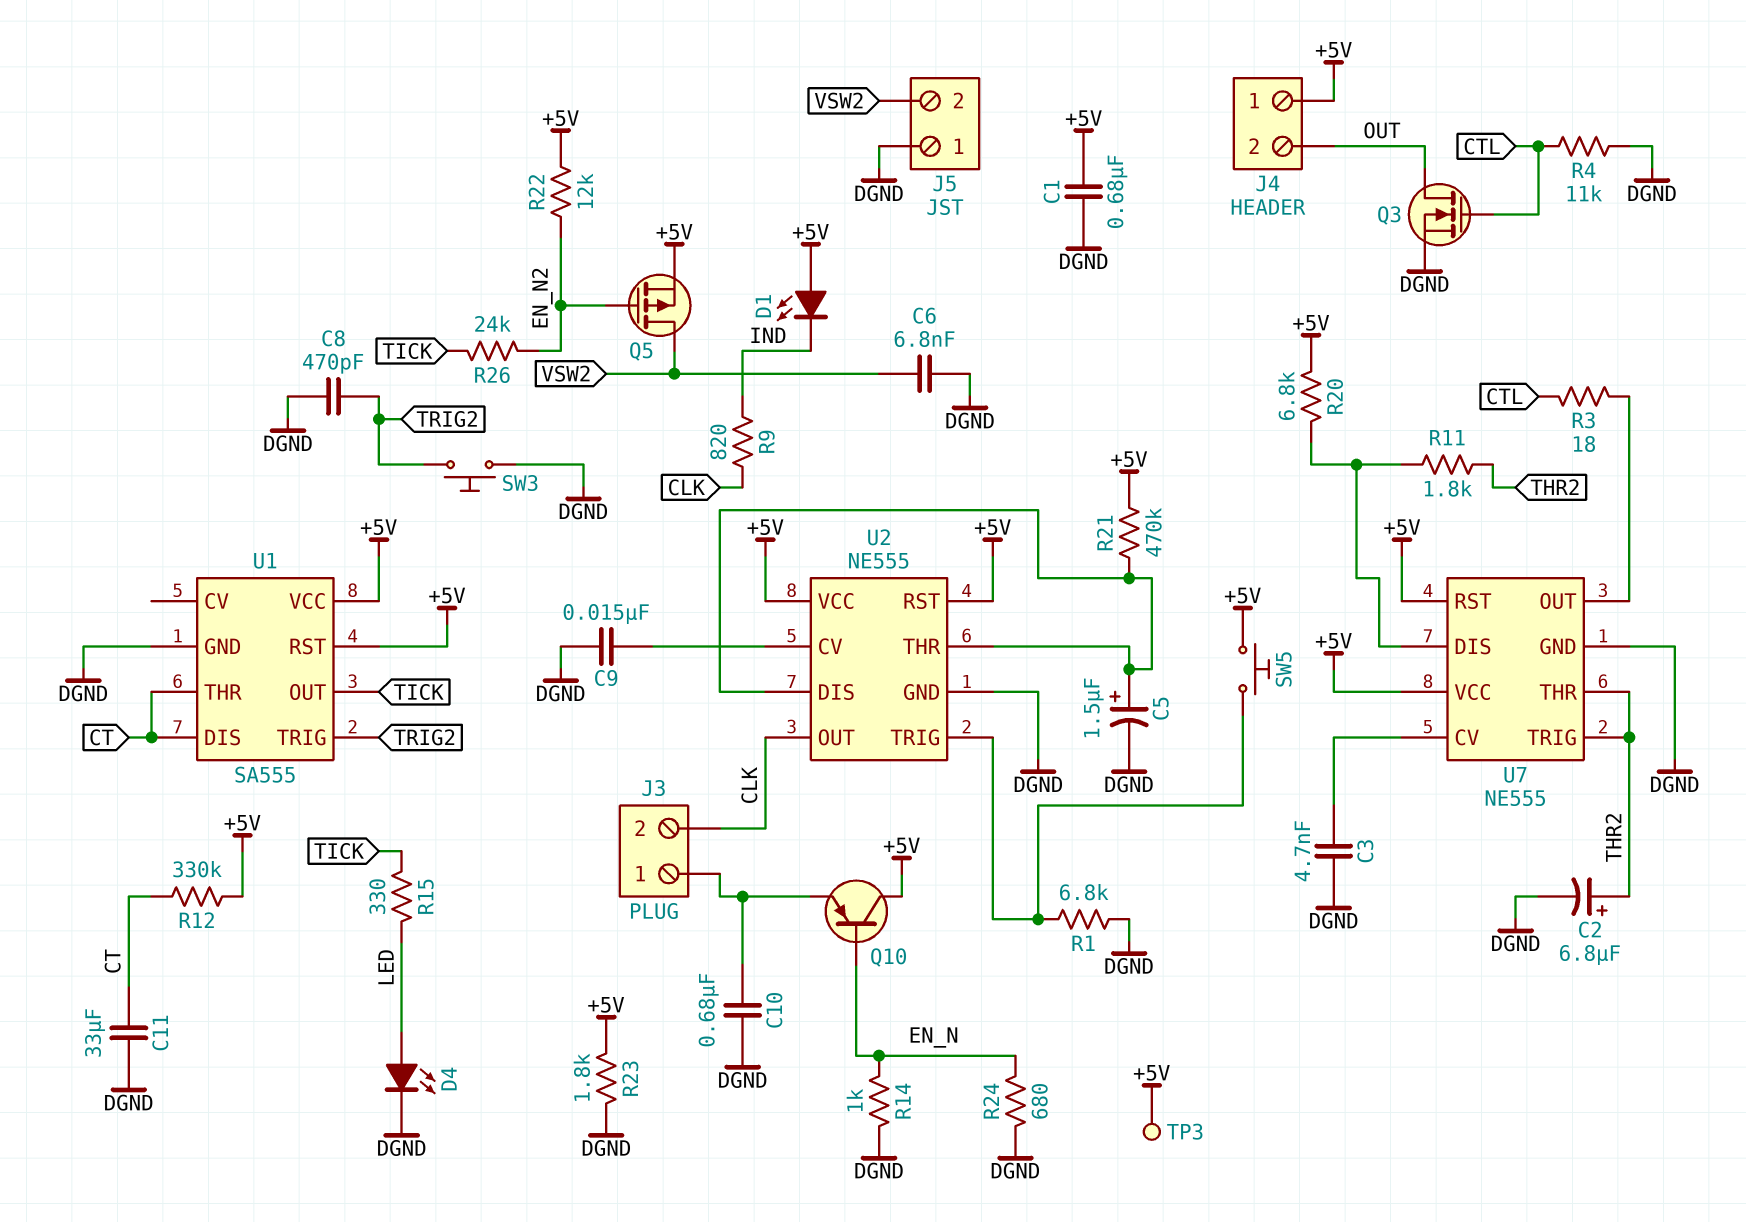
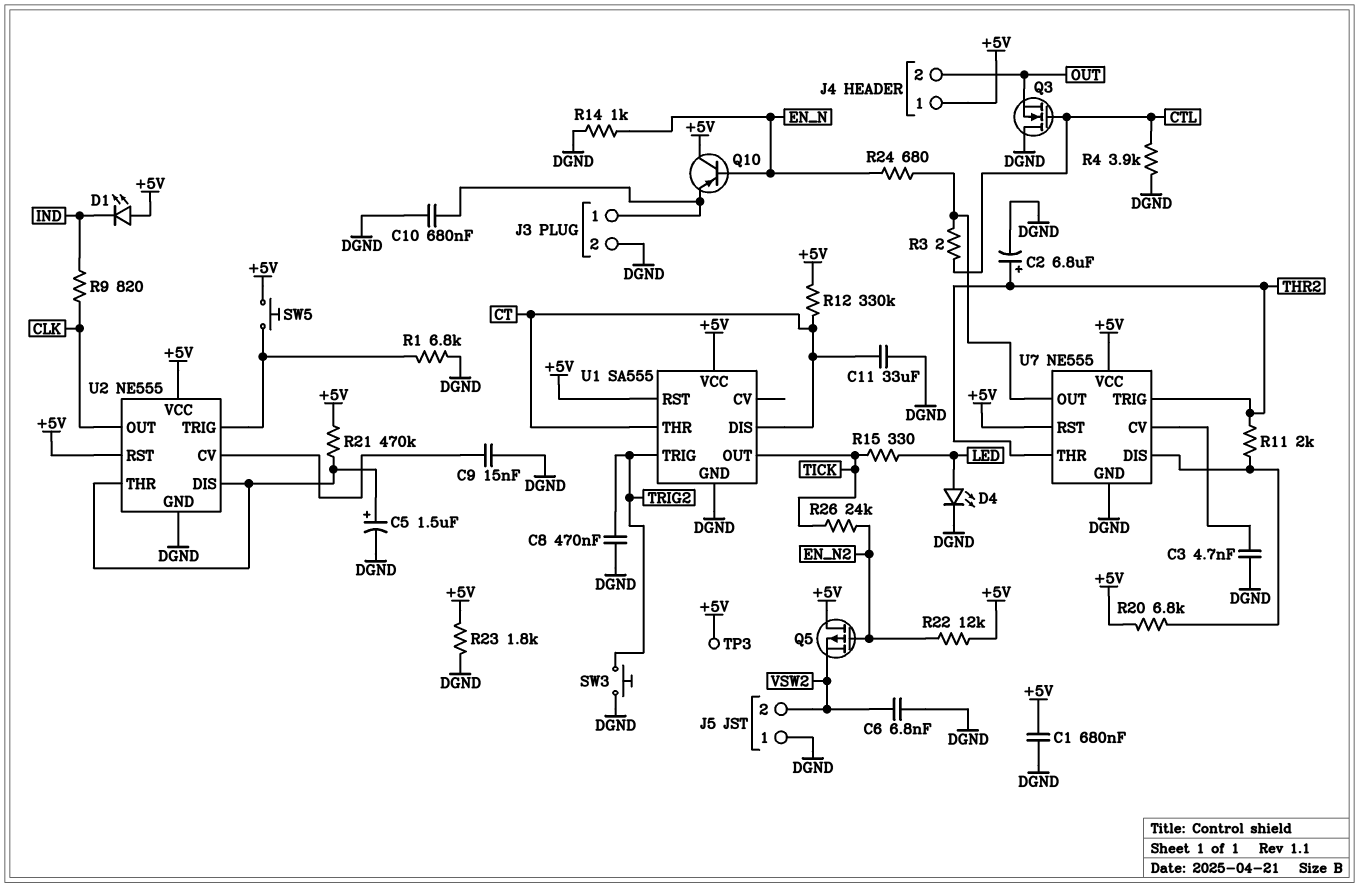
C8: 470pF (DGND, TRIG2) -> 470nF (DGND, TRIG2)
J3 pin 2: CLK -> DGND
Q3: NMOS (G CTL, D OUT, S DGND) -> NMOS (G CTL, D DGND, S OUT)
Q5: PMOS (G EN_N2, D VSW2, S +5V) -> PMOS (G EN_N2, D +5V, S VSW2)
R3: 18 (CTL, U7/OUT) -> 2 (CTL, U7/OUT)
R4: 11k (CTL, DGND) -> 3.9k (CTL, DGND)
R11: 1.8k (THR2, U7/DIS) -> 2k (THR2, U7/DIS)
R24: 680 (DGND, EN_N) -> 680 (EN_N, U7/OUT)

